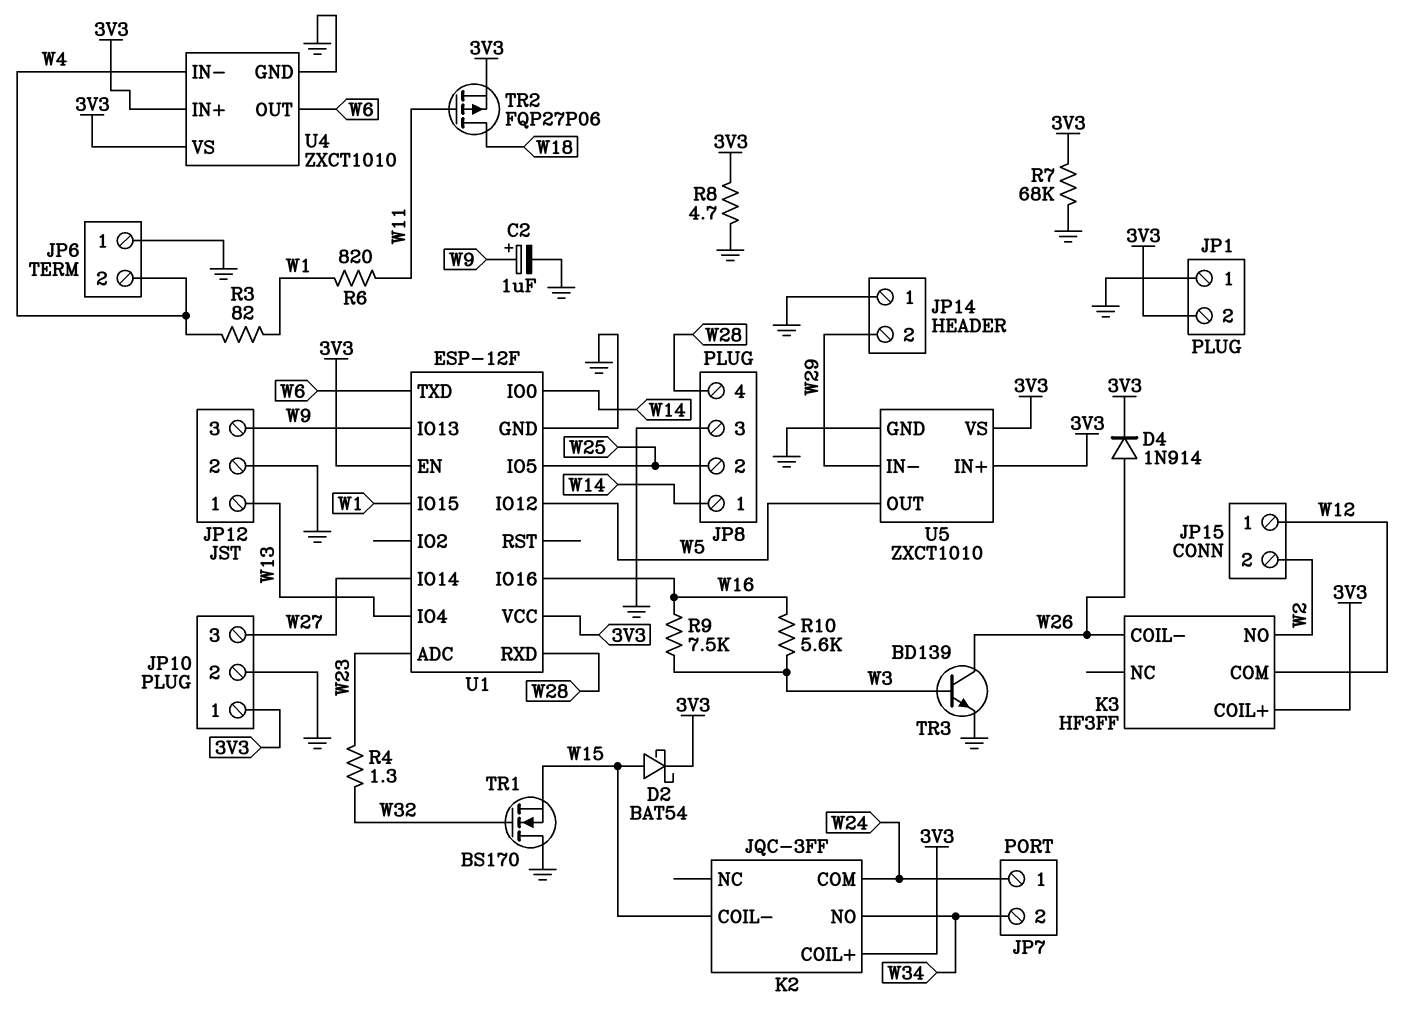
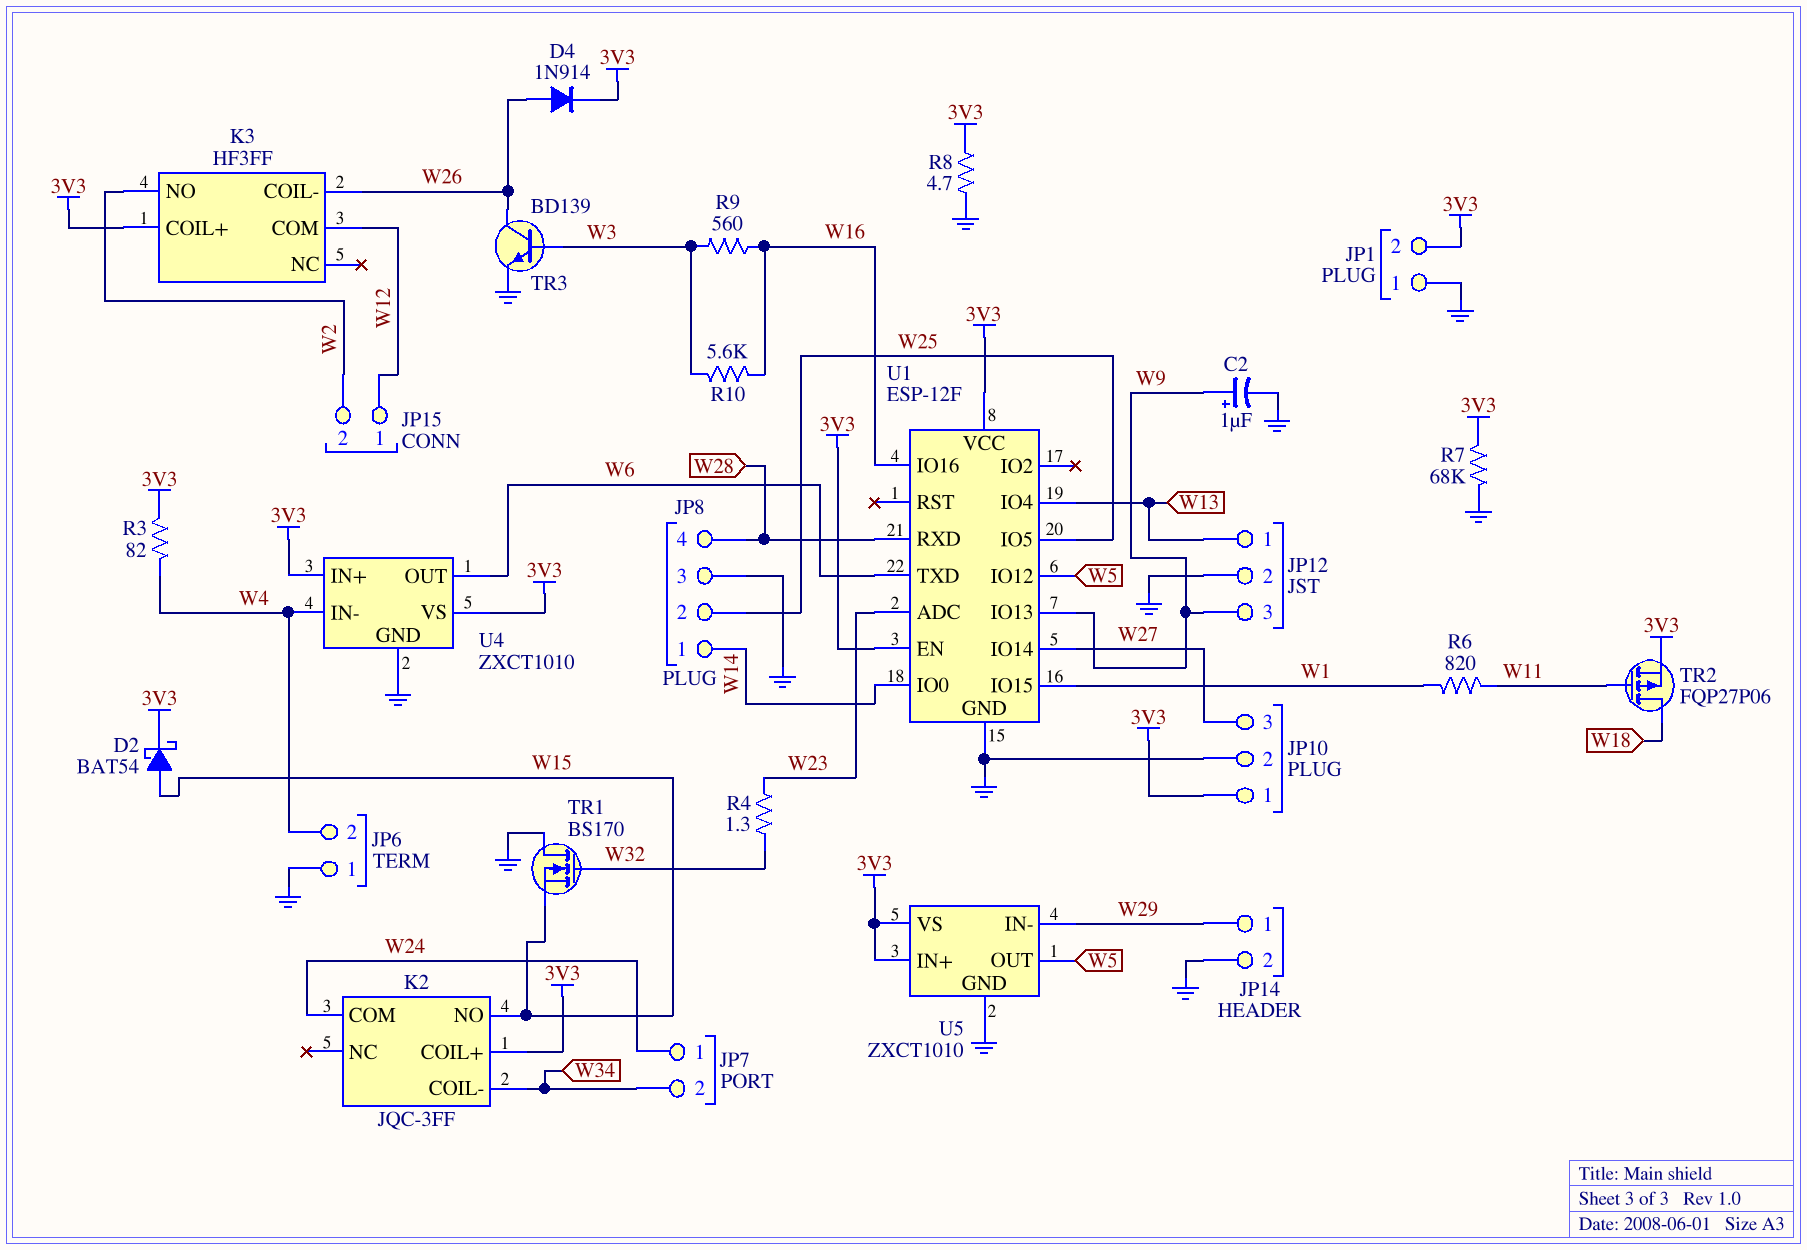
JP14 pin 1: GND -> W29
JP14 pin 2: W29 -> GND
K2 pin COIL-: W15 -> W34
K2 pin NO: W34 -> W15
R3: 82 (W1, W4) -> 82 (3V3, W4)
R9: 7.5k (W3, W16) -> 560 (W3, W16)

